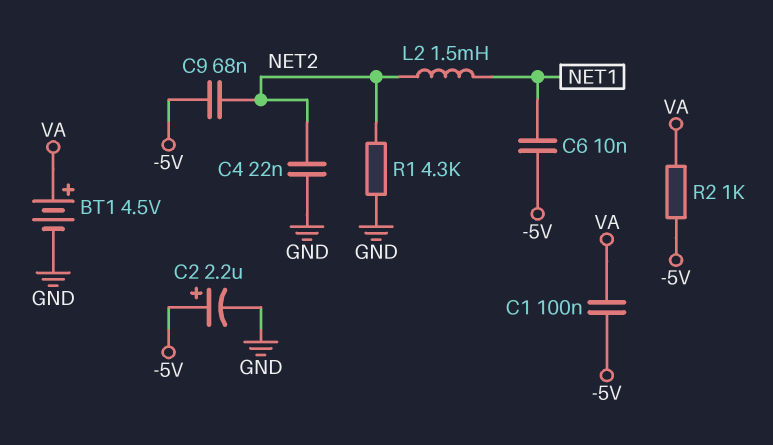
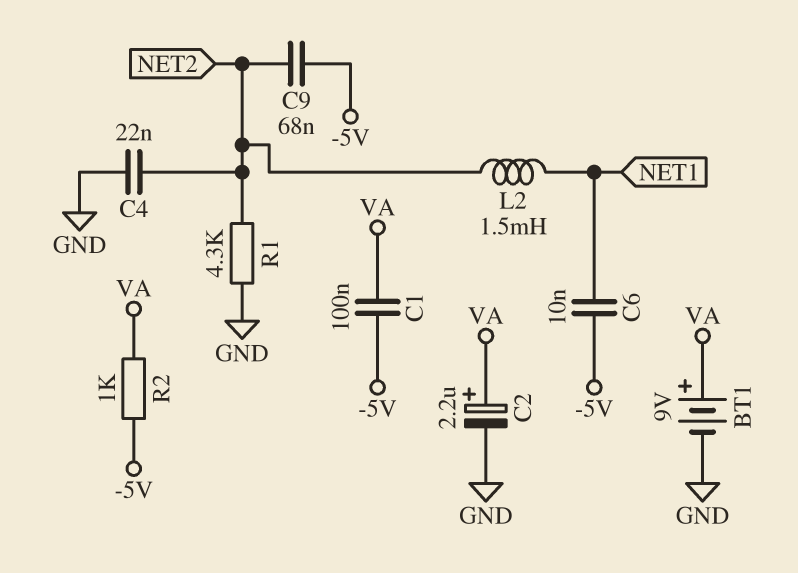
BT1: 4.5V (plus VA, minus GND) -> 9V (plus VA, minus GND)
C2: 2.2uF (plus -5V, minus GND) -> 2.2uF (plus VA, minus GND)

